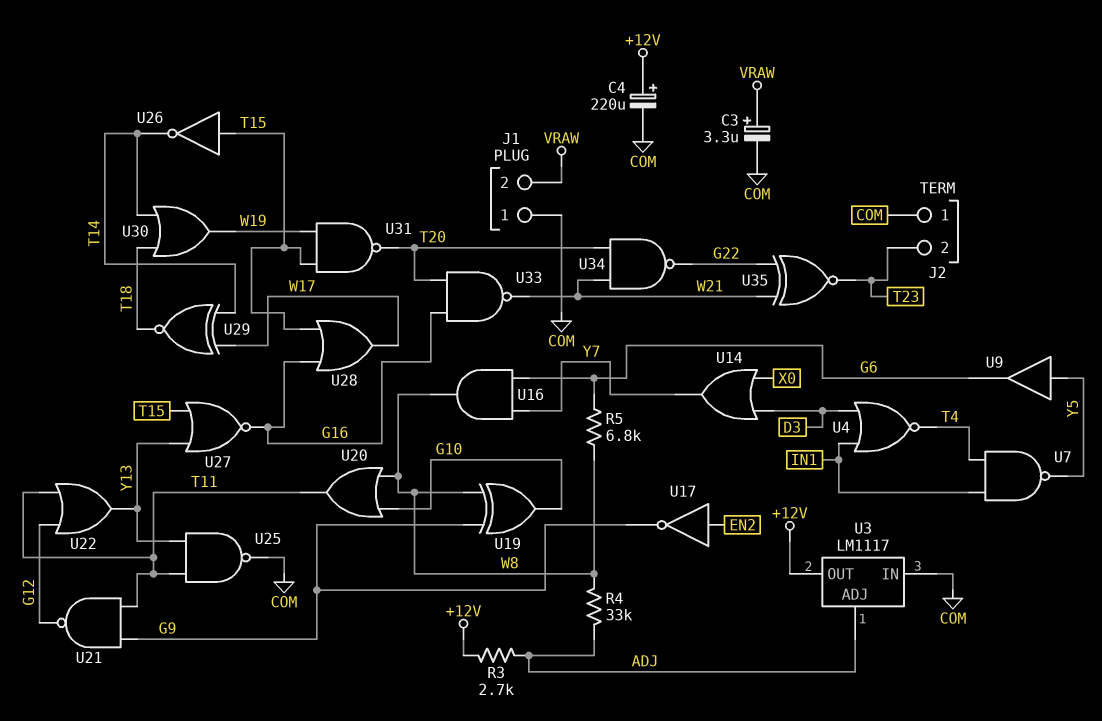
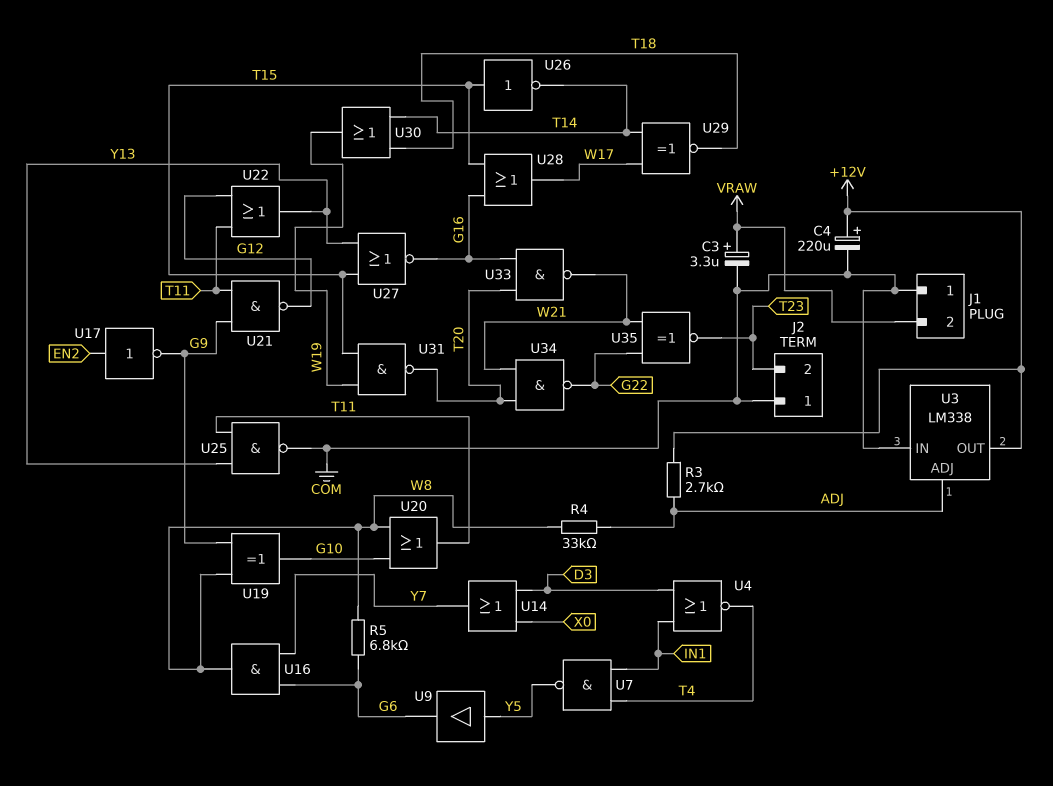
U3: LM1117 -> LM338

